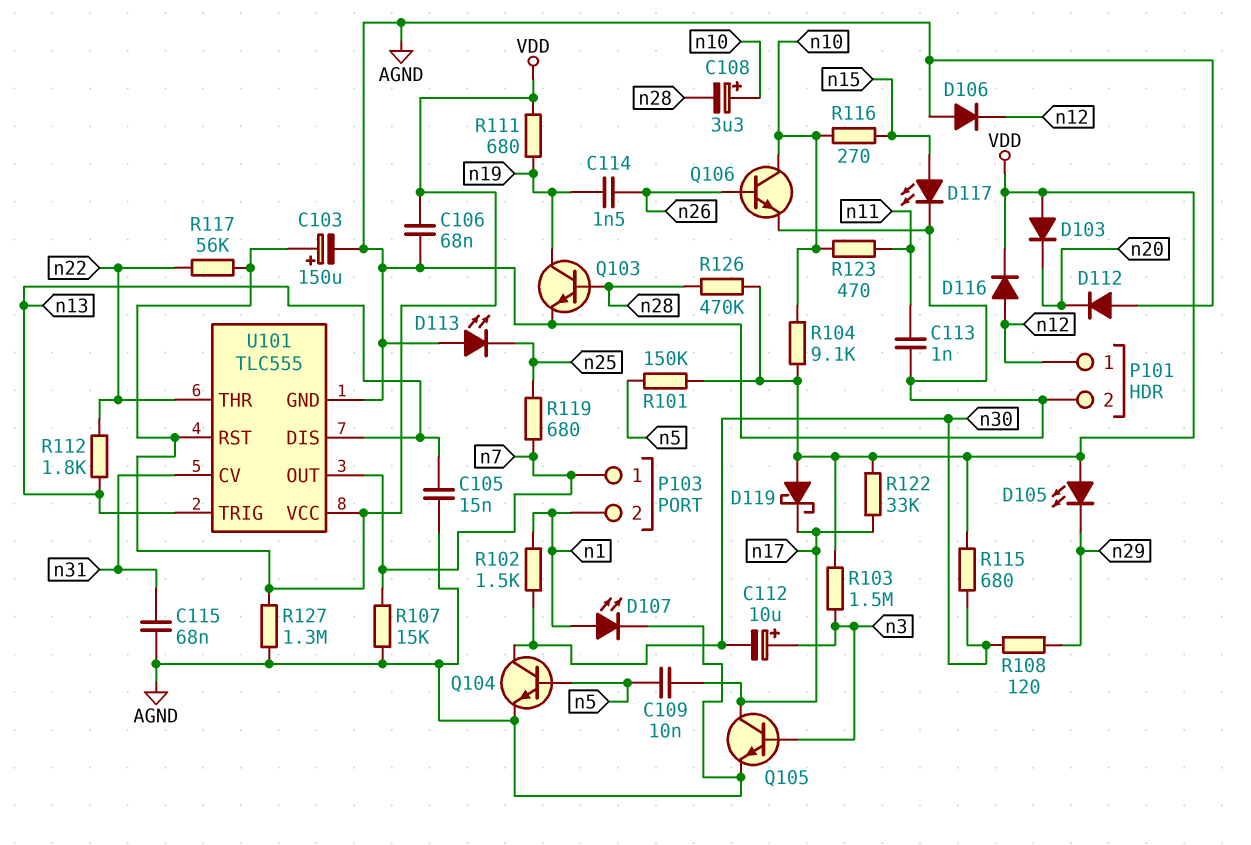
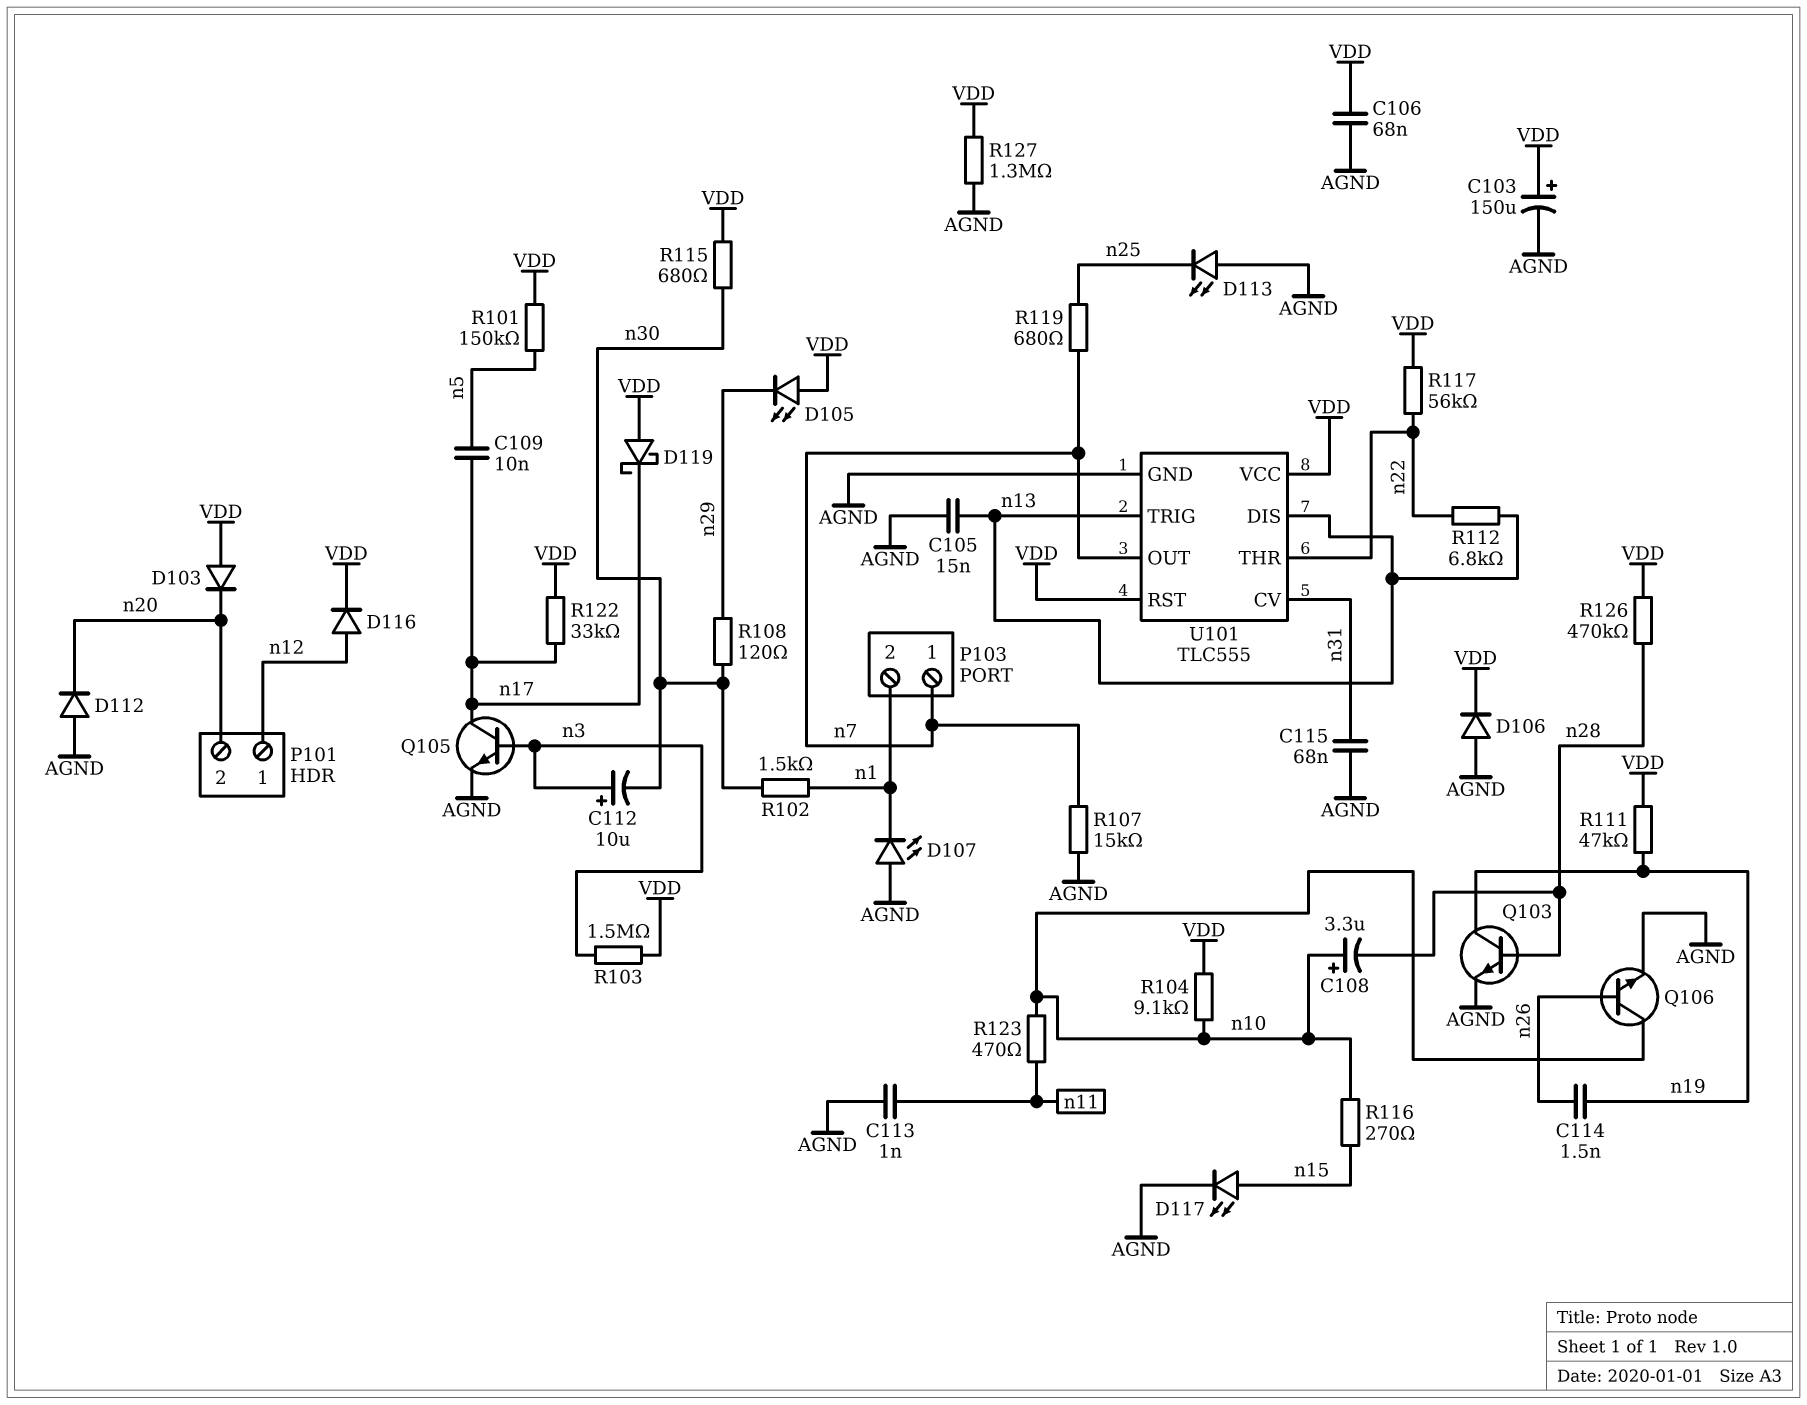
D106: diode (A AGND, K n12) -> diode (A AGND, K VDD)
D107: LED (A n1, K AGND) -> LED (A AGND, K n1)
P101 pin 2: AGND -> n20
Q104: NPN (B n5, C n30, E AGND) -> none
R111: 680 (VDD, n19) -> 47k (VDD, n19)
R112: 1.8k (n13, n22) -> 6.8k (n13, n22)

